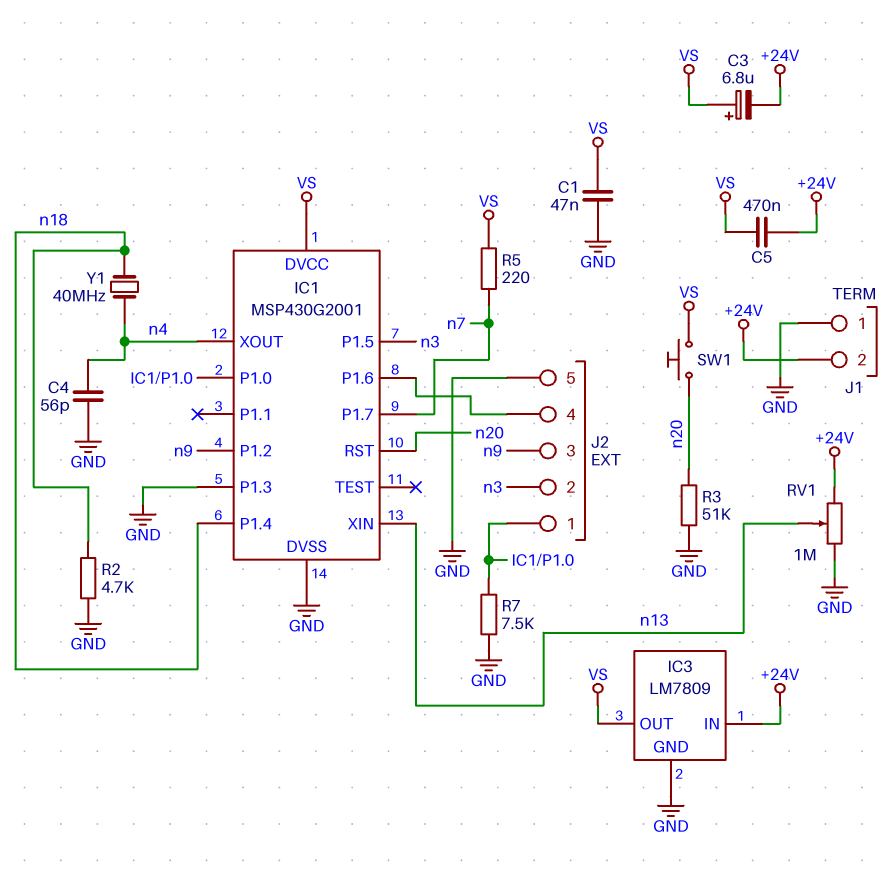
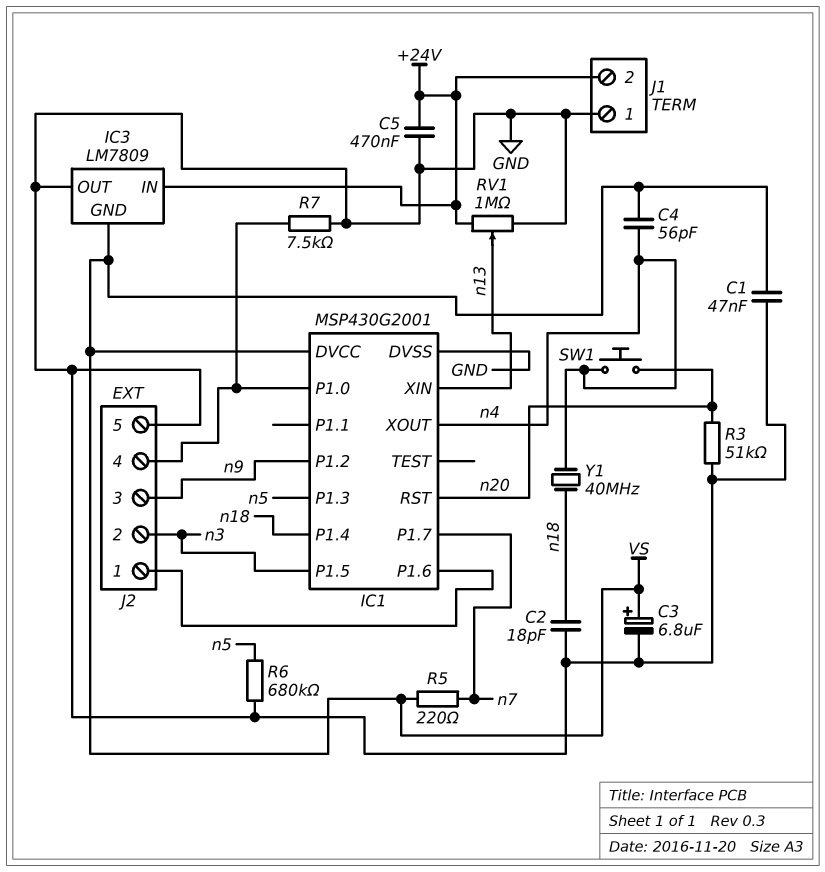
C2: none -> 18pF (GND, n18)
C3: 6.8uF (plus VS, minus +24V) -> 6.8uF (plus VS, minus GND)
C4: 56pF (GND, n4) -> 56pF (VS, n4)
C5: 470nF (+24V, VS) -> 470nF (+24V, GND)
IC1 pin P1.3: GND -> n5
IC3 pin GND: GND -> VS
IC3 pin OUT: VS -> GND
J2 pin 1: IC1/P1.0 -> IC1/P1.6
J2 pin 4: IC1/P1.6 -> IC1/P1.0
R2: 4.7k (GND, n18) -> none
R6: none -> 680k (GND, n5)
SW1: button (VS, n20) -> button (n4, n20)

